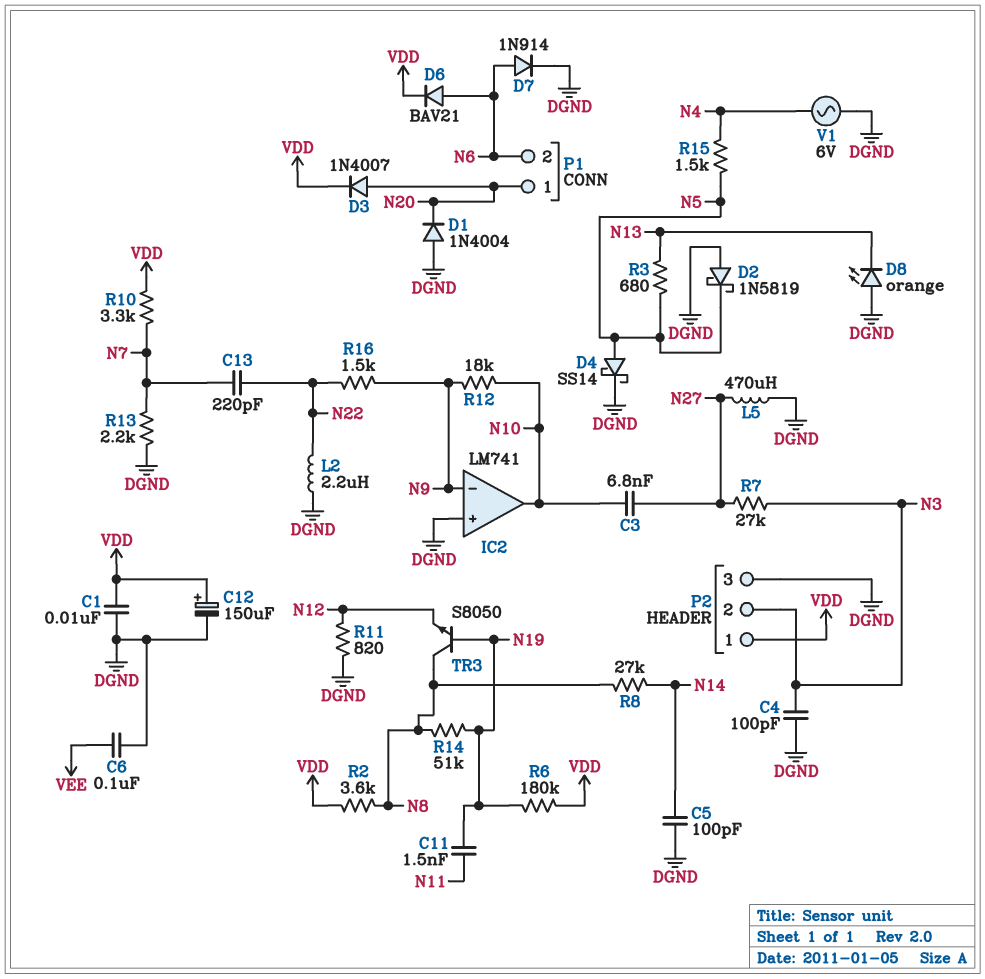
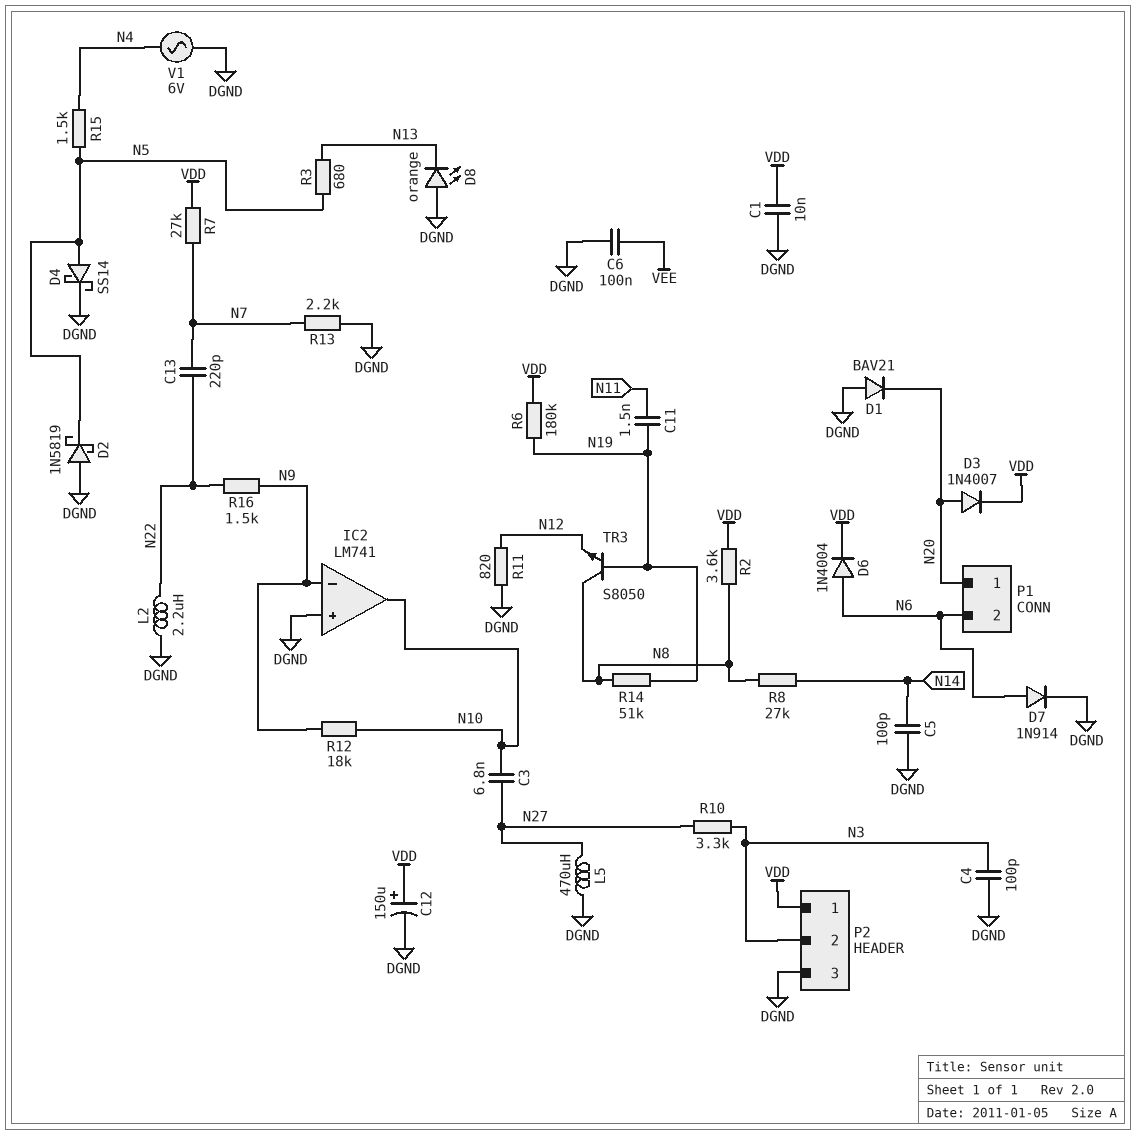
D1: diode 1N4004 (A DGND, K N20) -> diode BAV21 (A DGND, K N20)
D6: diode BAV21 (A N6, K VDD) -> diode 1N4004 (A N6, K VDD)
R7: 27k (N3, N27) -> 27k (N7, VDD)
R10: 3.3k (N7, VDD) -> 3.3k (N3, N27)

